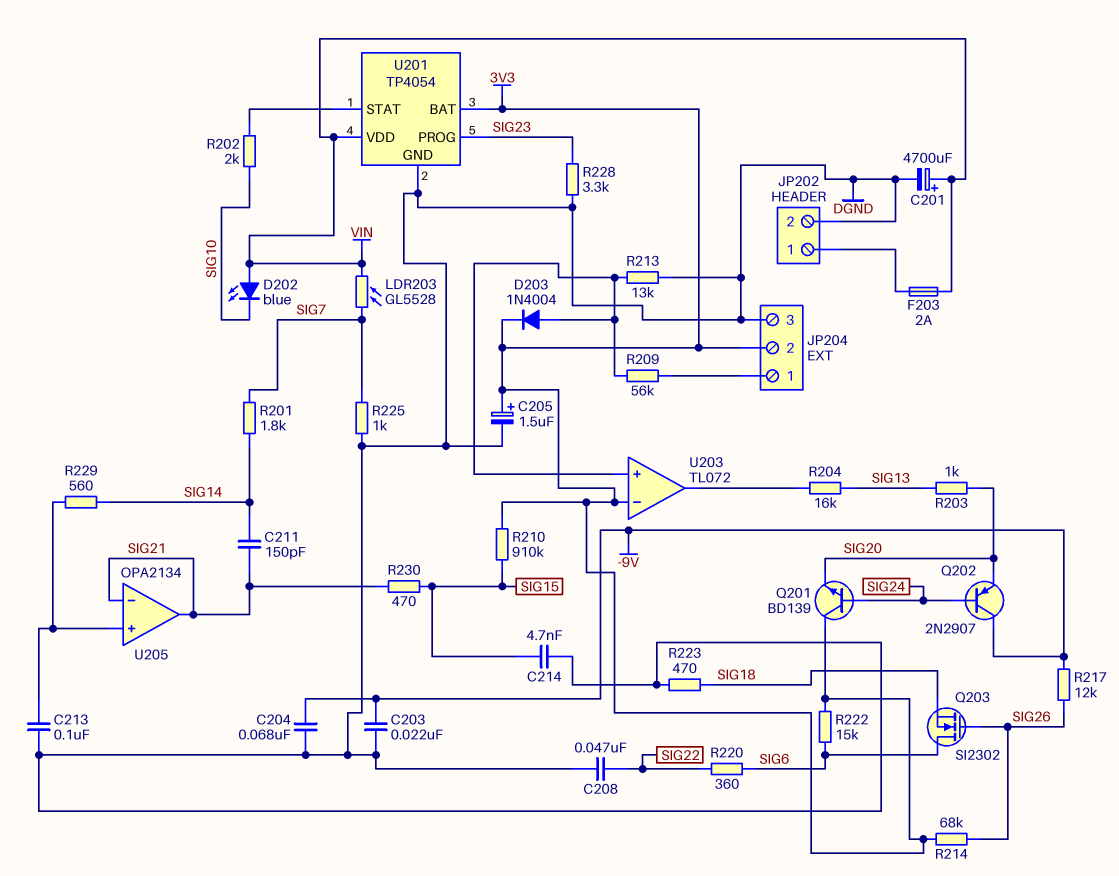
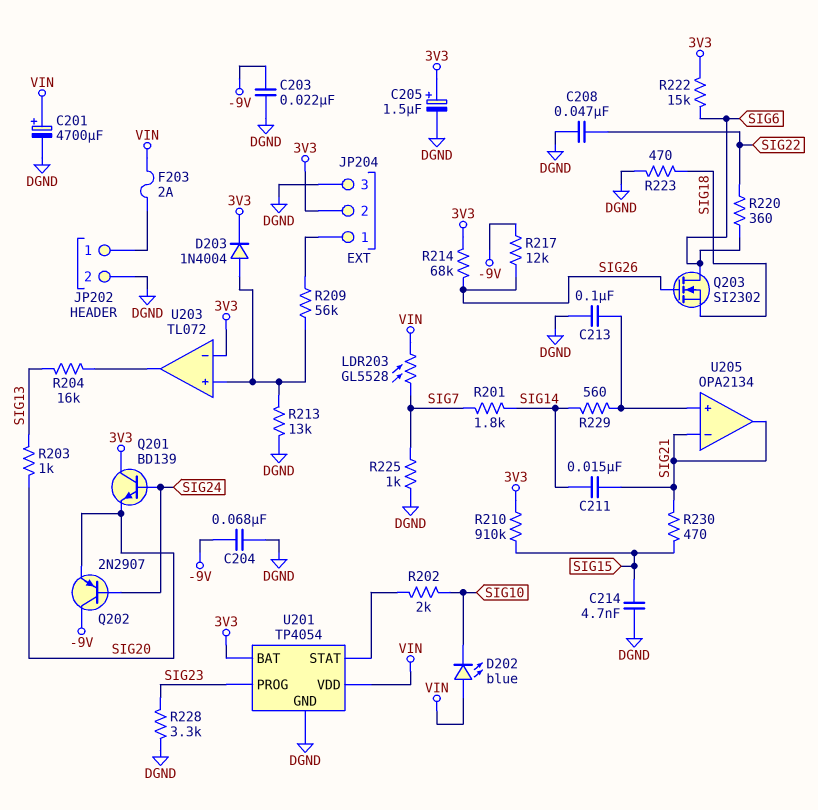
C211: 150pF (SIG14, SIG21) -> 15nF (SIG14, SIG21)

